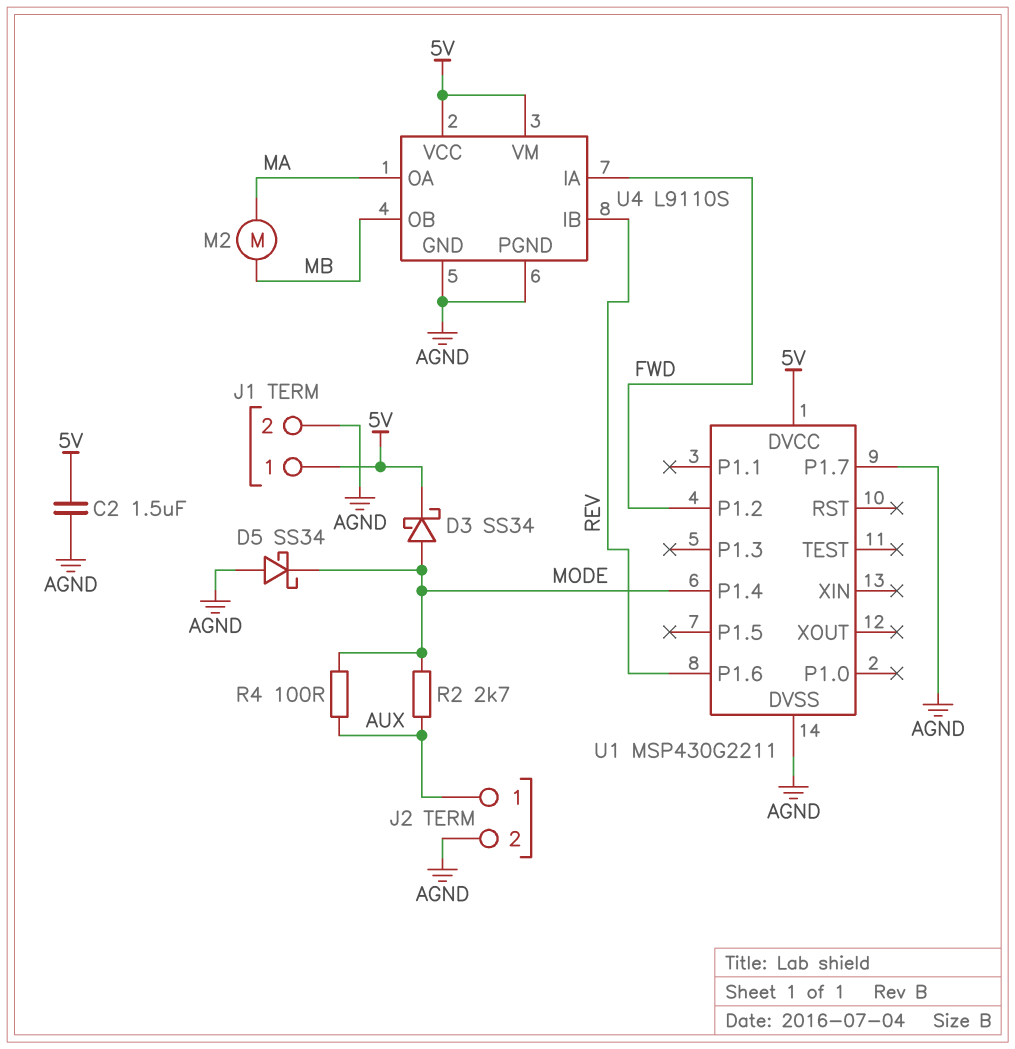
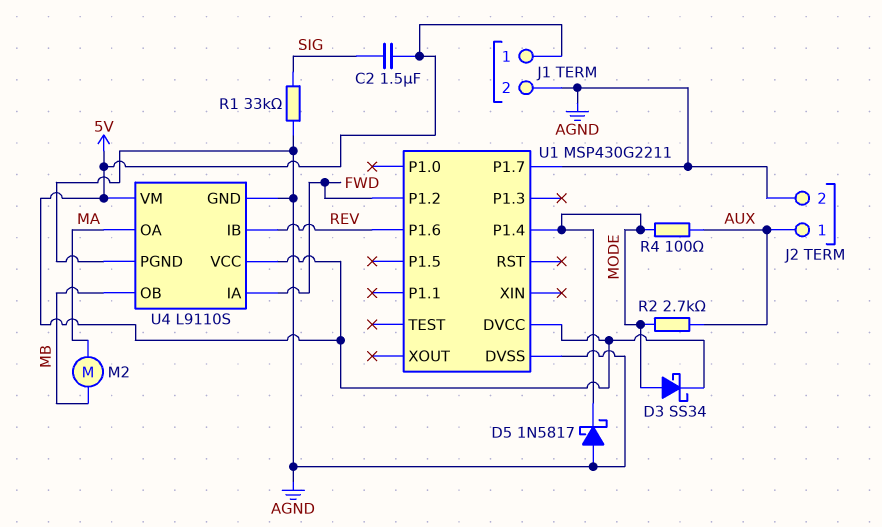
C2: 1.5uF (5V, AGND) -> 1.5uF (5V, SIG)
D5: schottky SS34 (A AGND, K MODE) -> schottky 1N5817 (A AGND, K MODE)
R1: none -> 33k (AGND, SIG)

